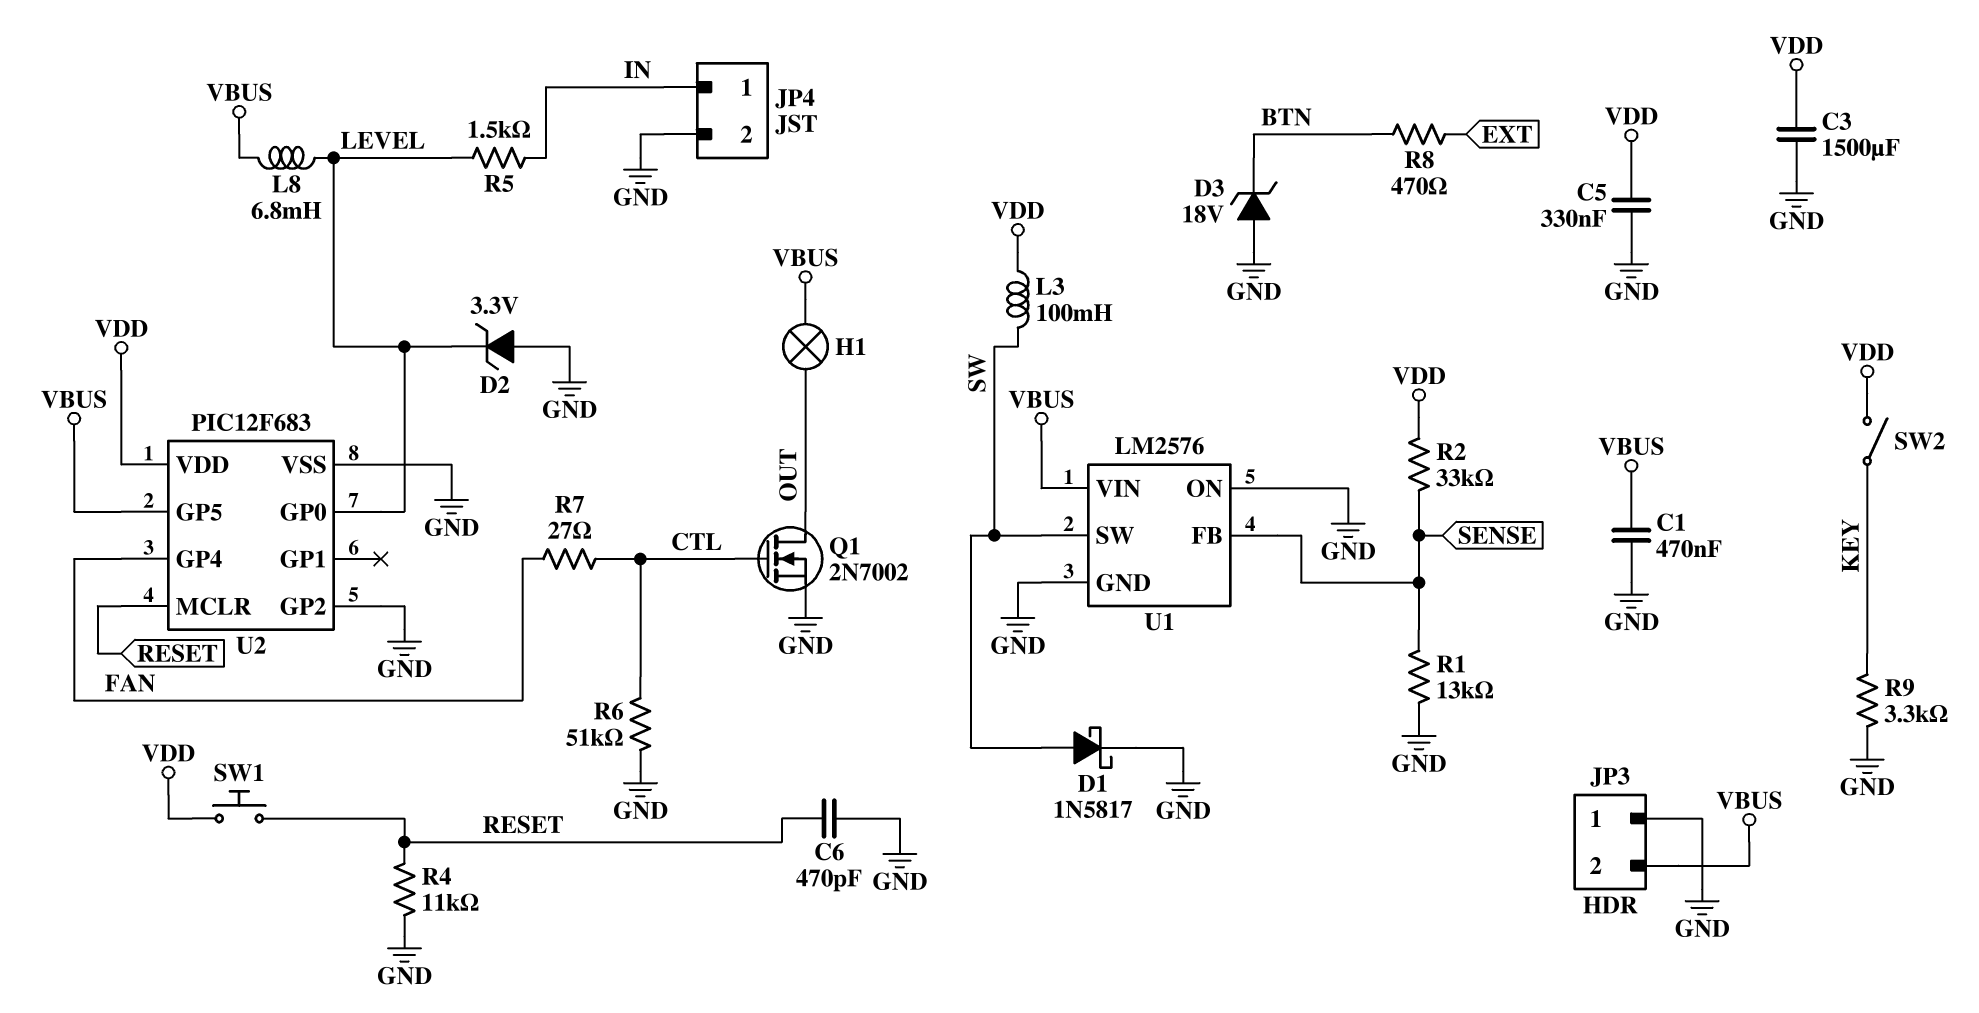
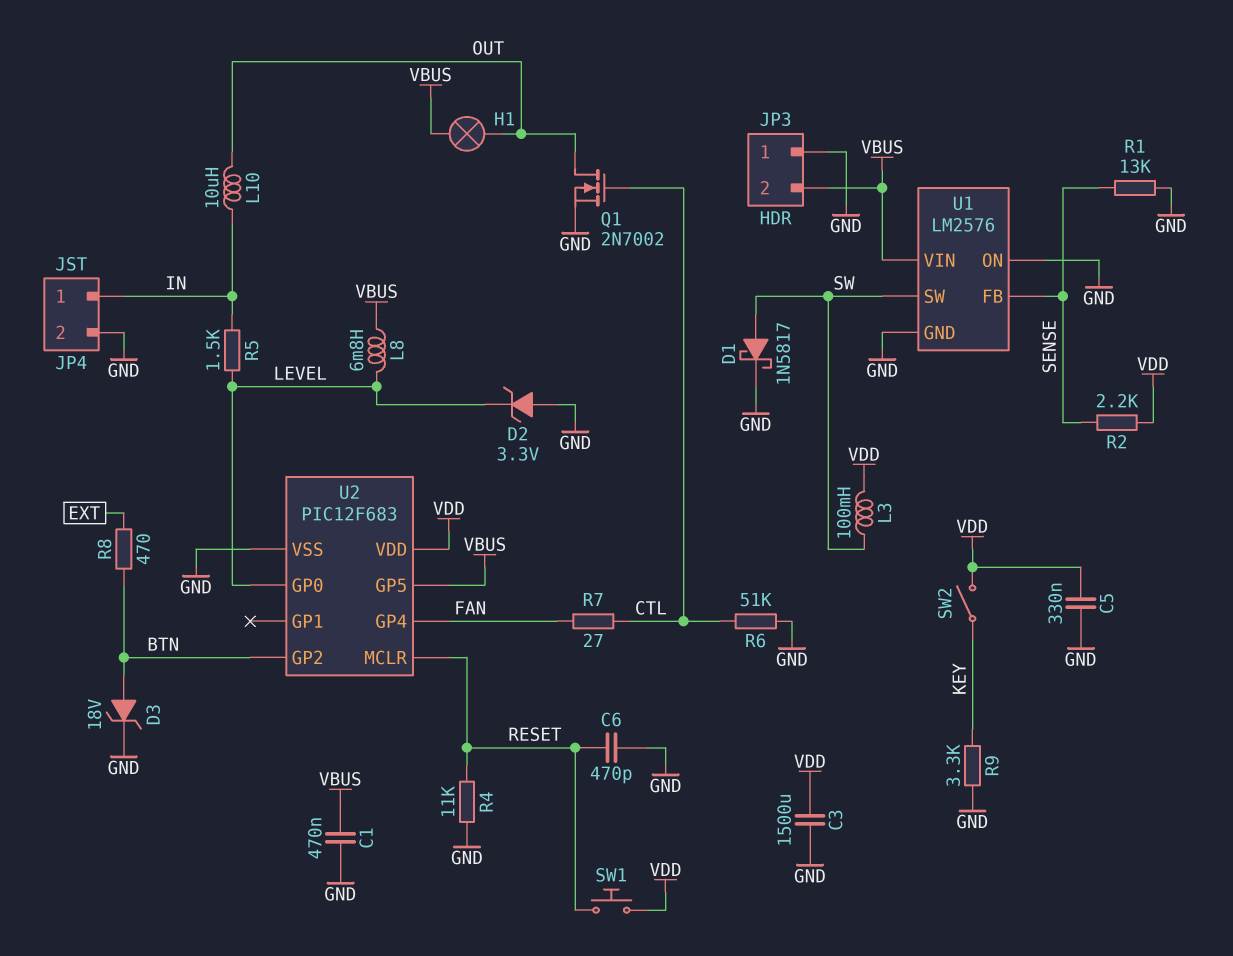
D3: zener 18V (A GND, K BTN) -> zener 18V (A BTN, K GND)
L10: none -> 10uH (IN, OUT)
R2: 33k (SENSE, VDD) -> 2.2k (SENSE, VDD)
U2 pin GP2: GND -> BTN

